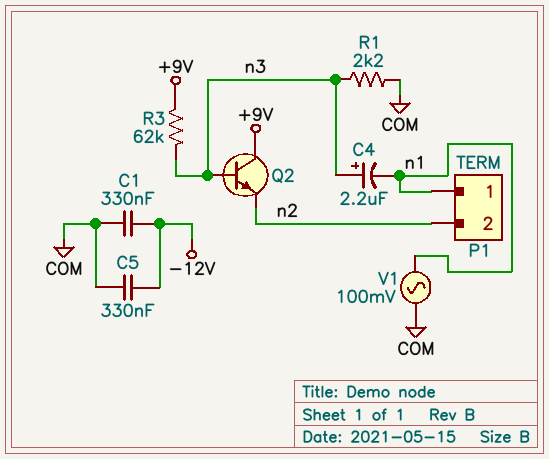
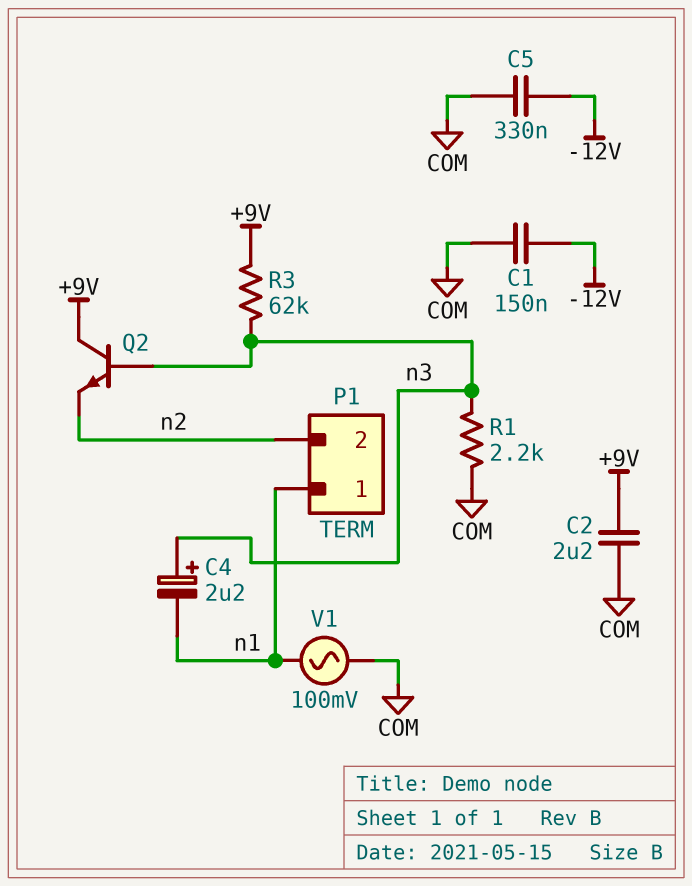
C1: 330nF (-12V, COM) -> 150nF (-12V, COM)
C2: none -> 2.2uF (+9V, COM)

